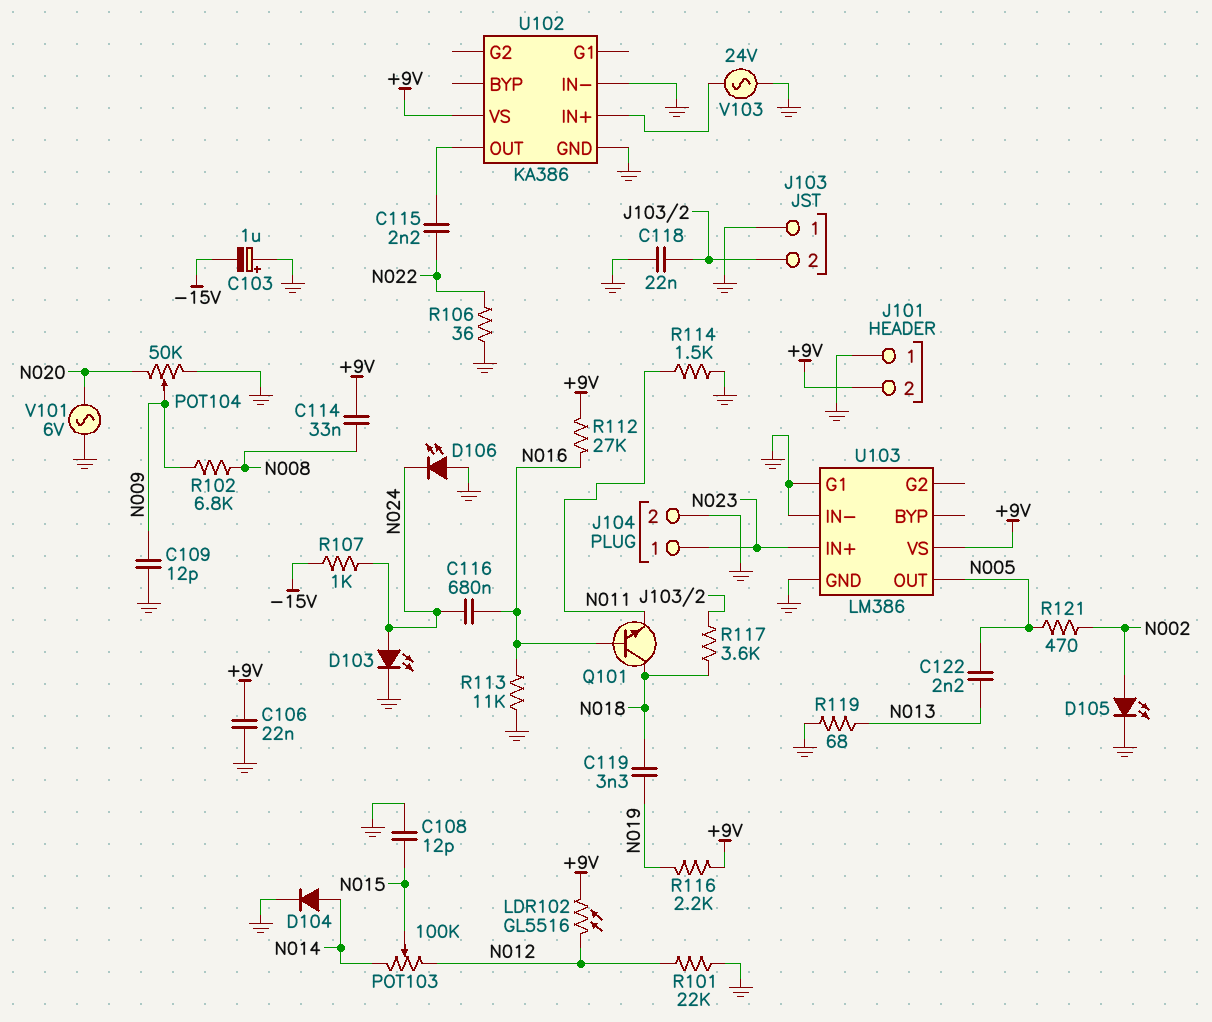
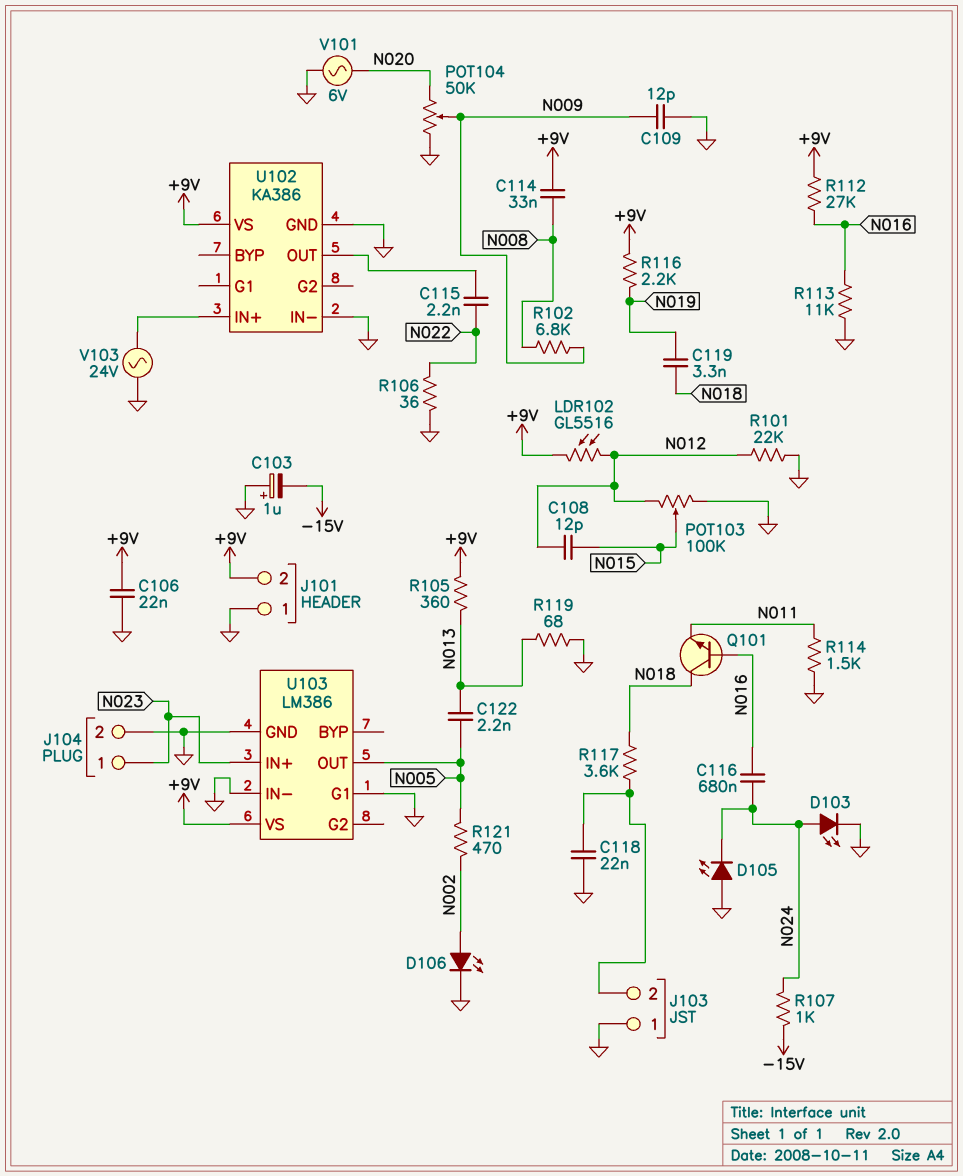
C108: 12pF (GND, N015) -> 12pF (N012, N015)
D104: diode (A N014, K GND) -> none
D105: LED (A N002, K GND) -> LED (A GND, K N024)
D106: LED (A GND, K N024) -> LED (A N002, K GND)
POT103: 100k (N012, N014, wiper N015) -> 100k (GND, N012, wiper N015)
R105: none -> 360 (+9V, N013)

